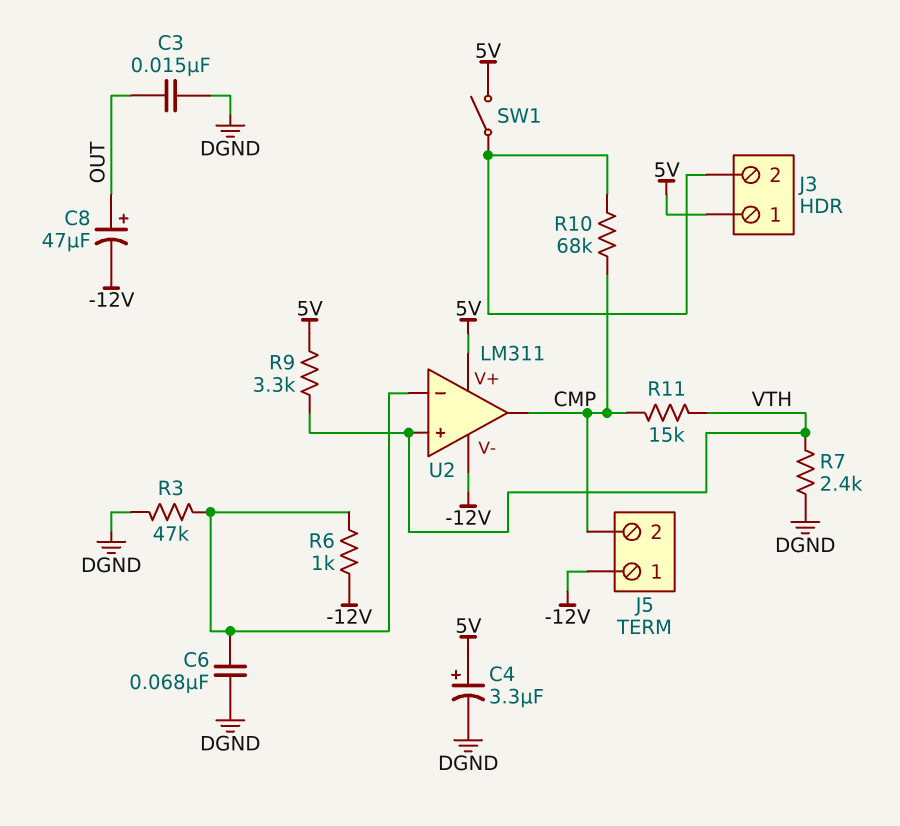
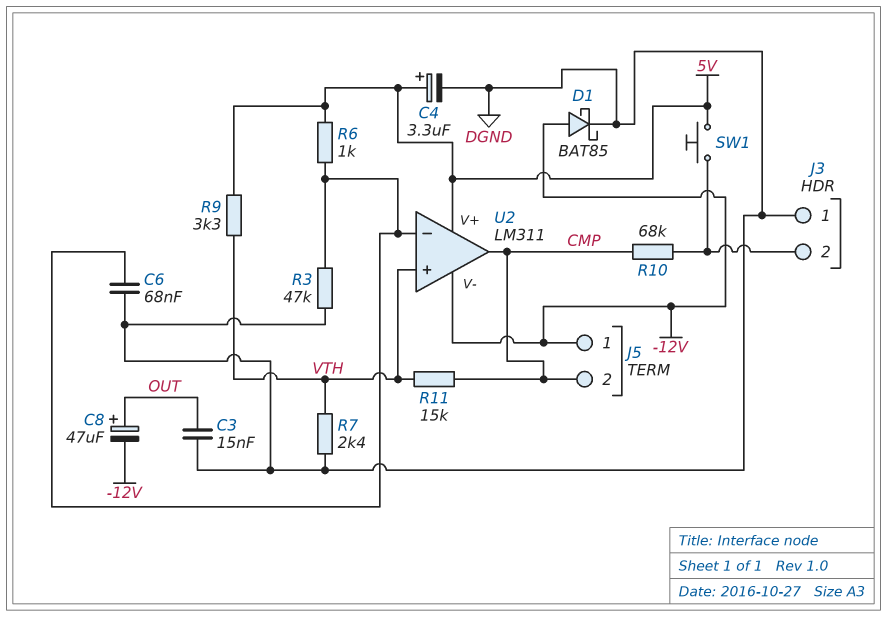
D1: none -> schottky BAT85 (A -12V, K DGND)
J3 pin 1: 5V -> DGND
R6: 1k (-12V, U2/in-) -> 1k (5V, U2/in-)
SW1: switch (5V, J3/2) -> button (5V, J3/2)

